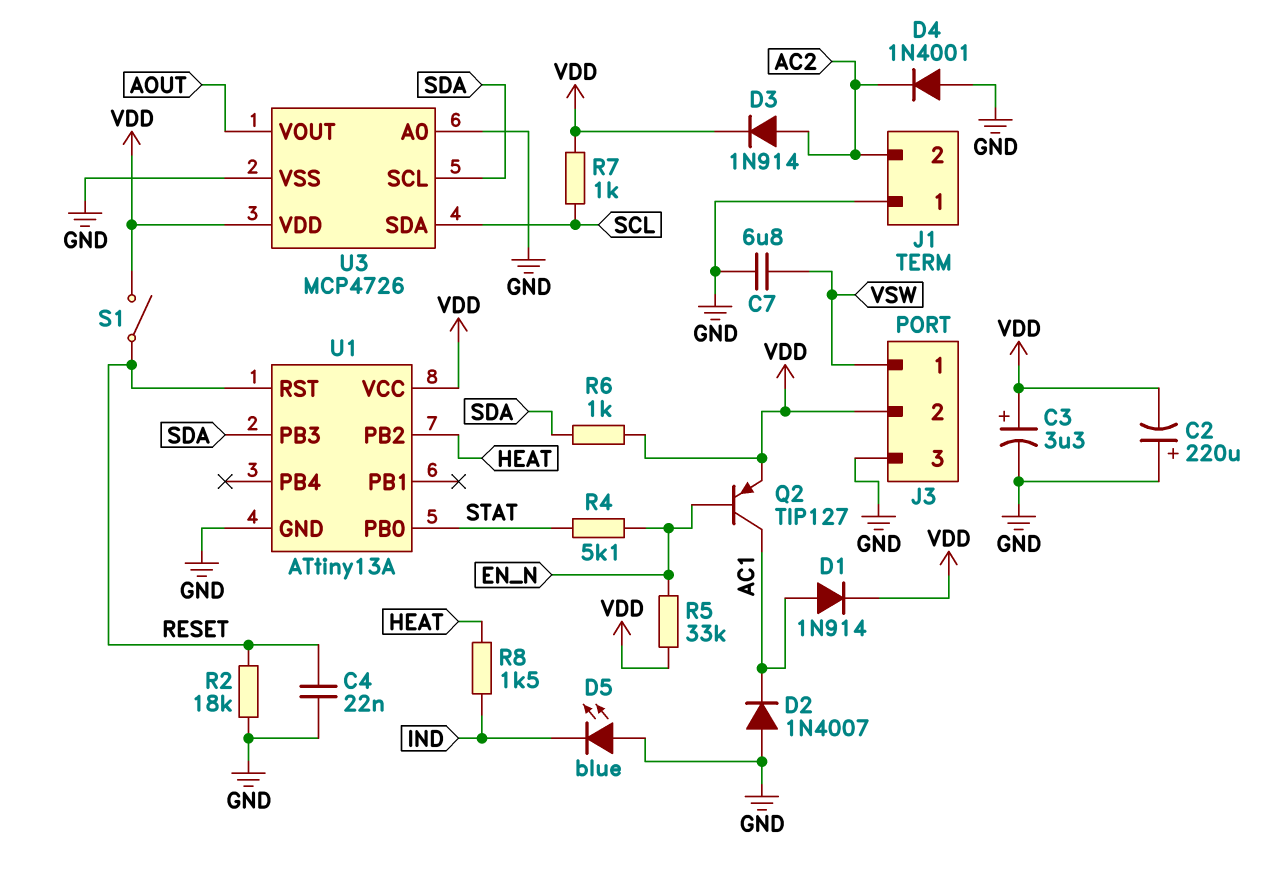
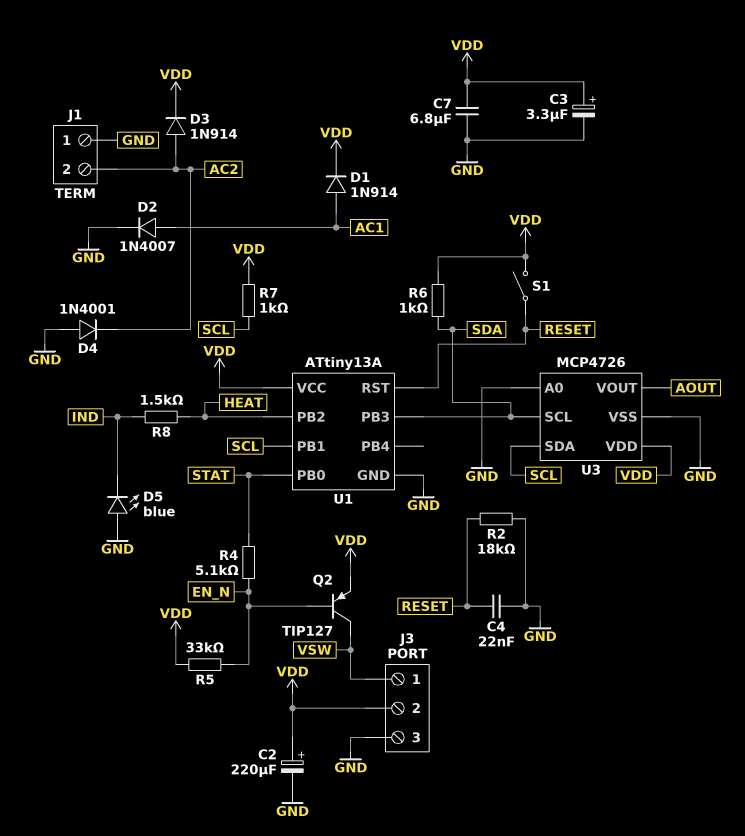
C2: 220uF (plus GND, minus VDD) -> 220uF (plus VDD, minus GND)
C7: 6.8uF (GND, VSW) -> 6.8uF (GND, VDD)
D2: diode 1N4007 (A GND, K AC1) -> diode 1N4007 (A AC1, K GND)
Q2: PNP TIP127 (B EN_N, C AC1, E VDD) -> PNP TIP127 (B EN_N, C VSW, E VDD)
U1 pin PB1: none -> SCL

